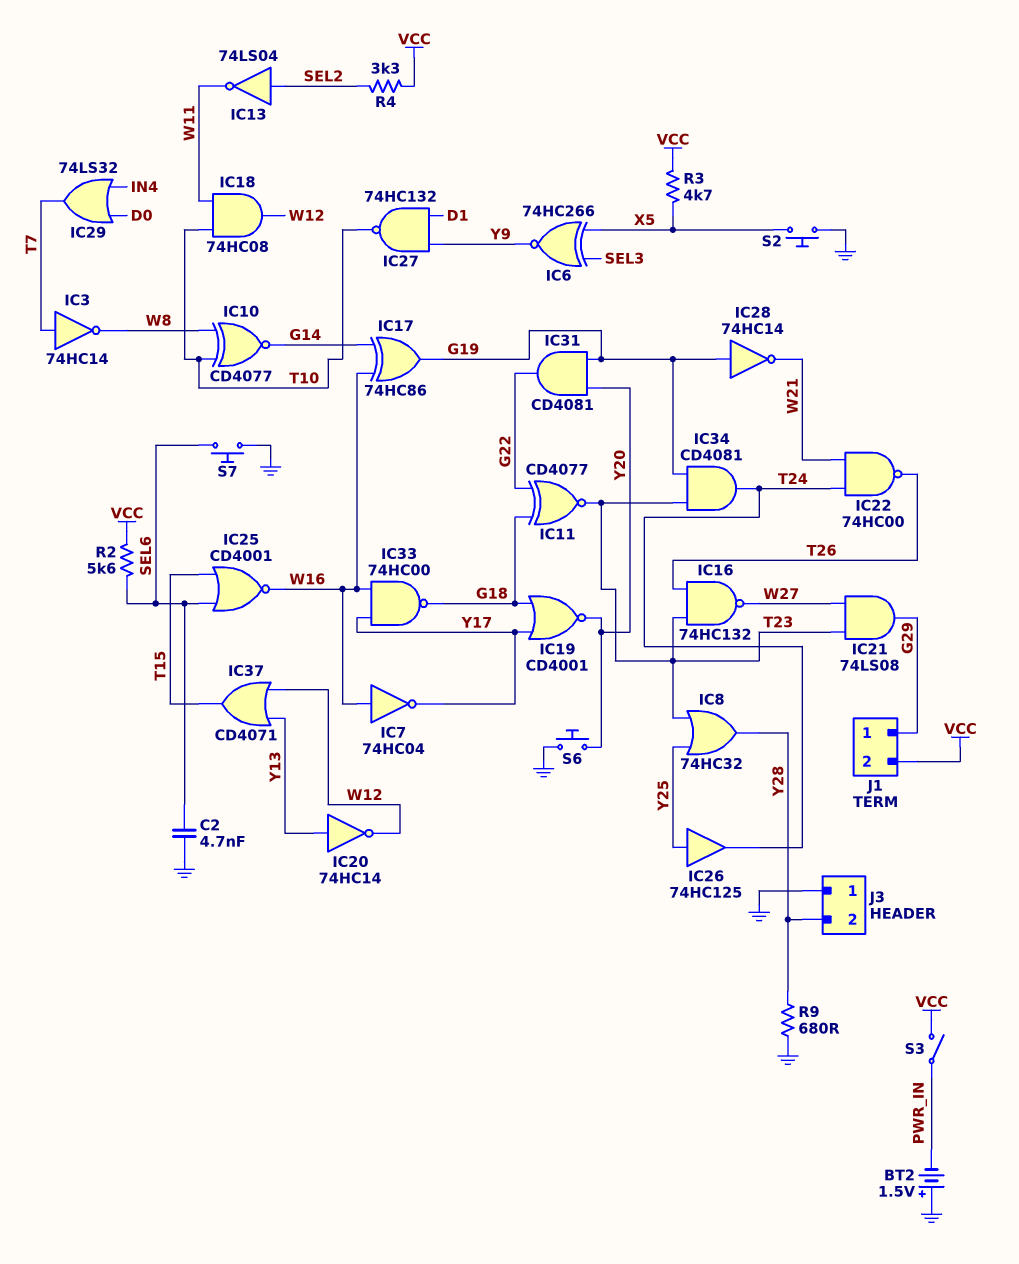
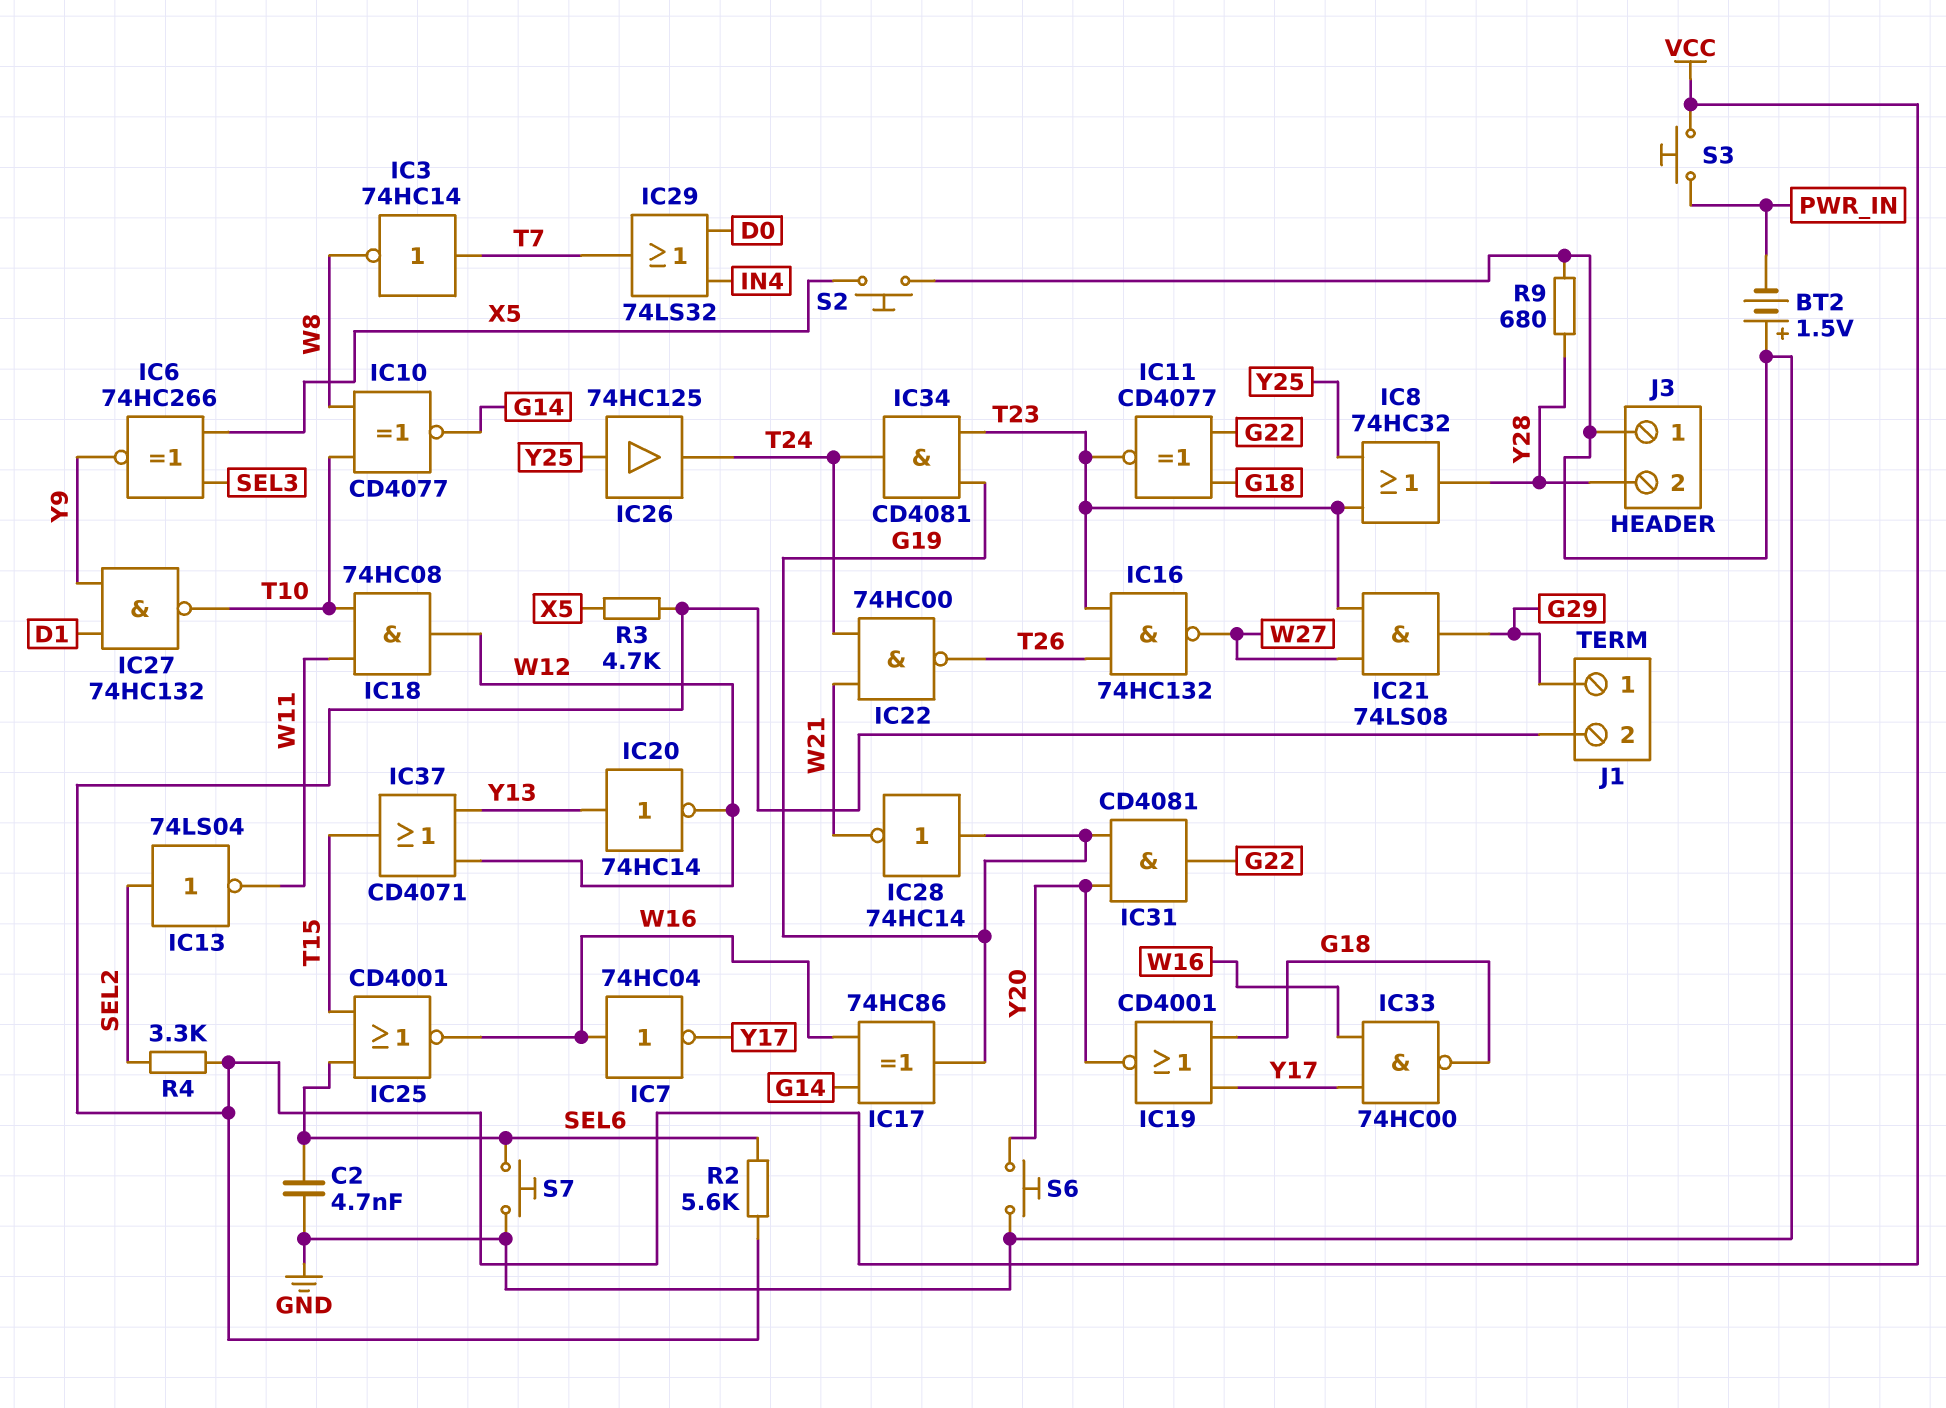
S3: switch (PWR_IN, VCC) -> button (PWR_IN, VCC)

